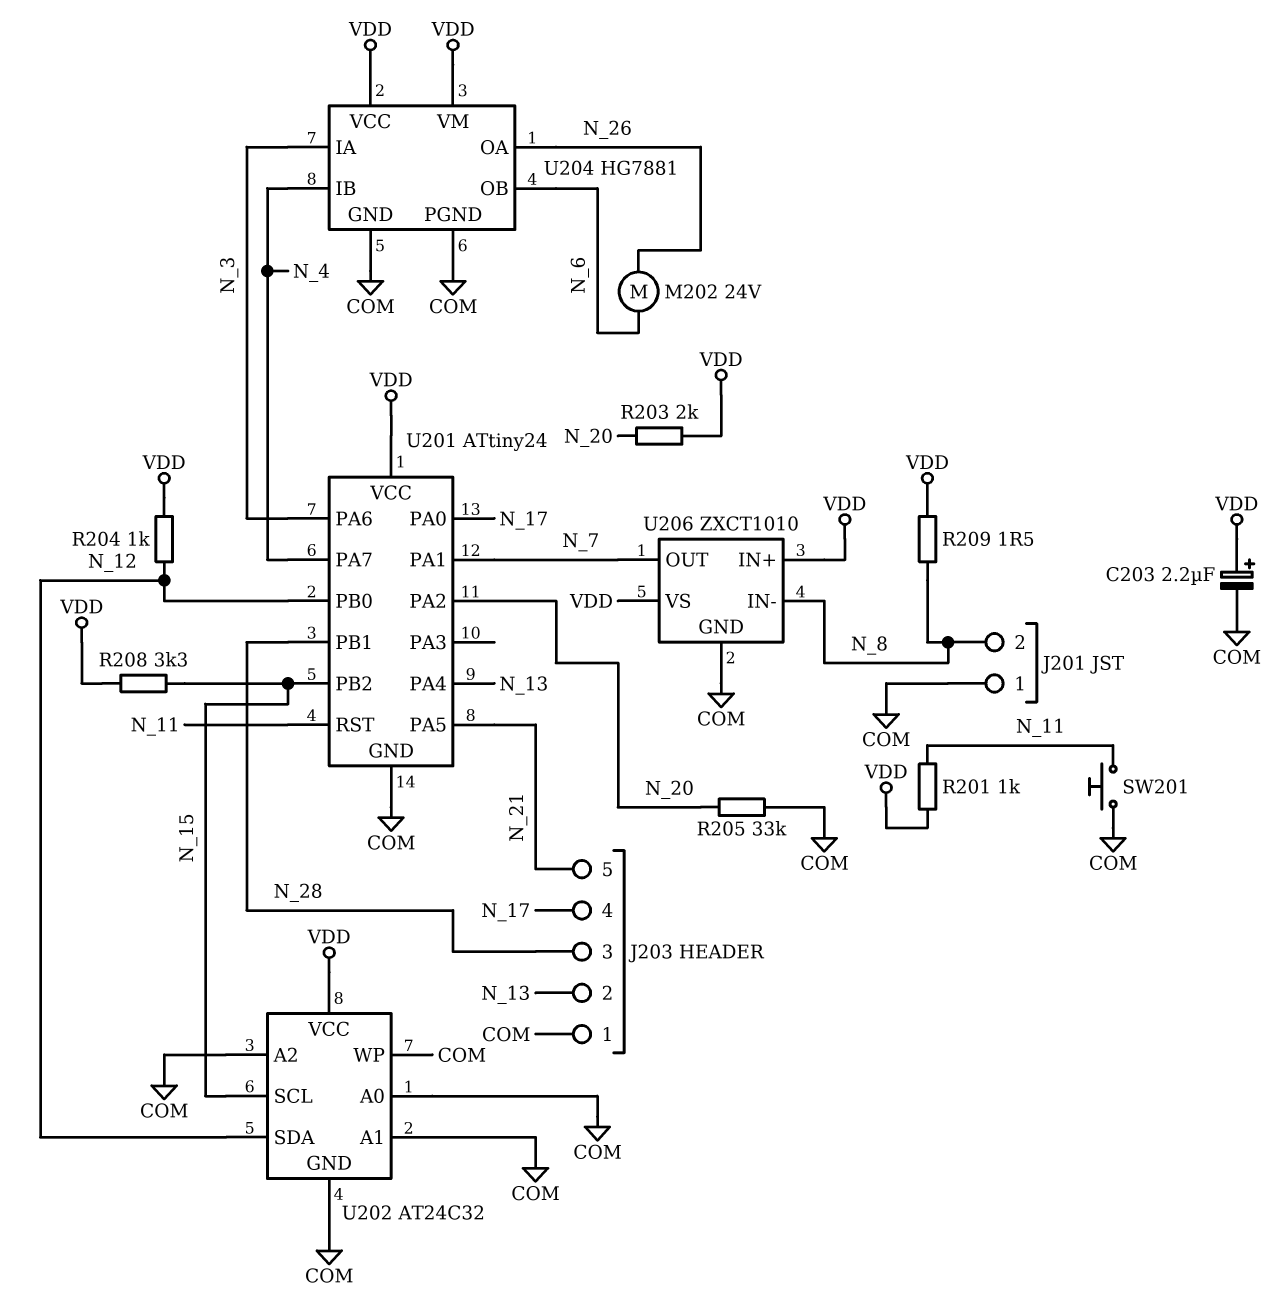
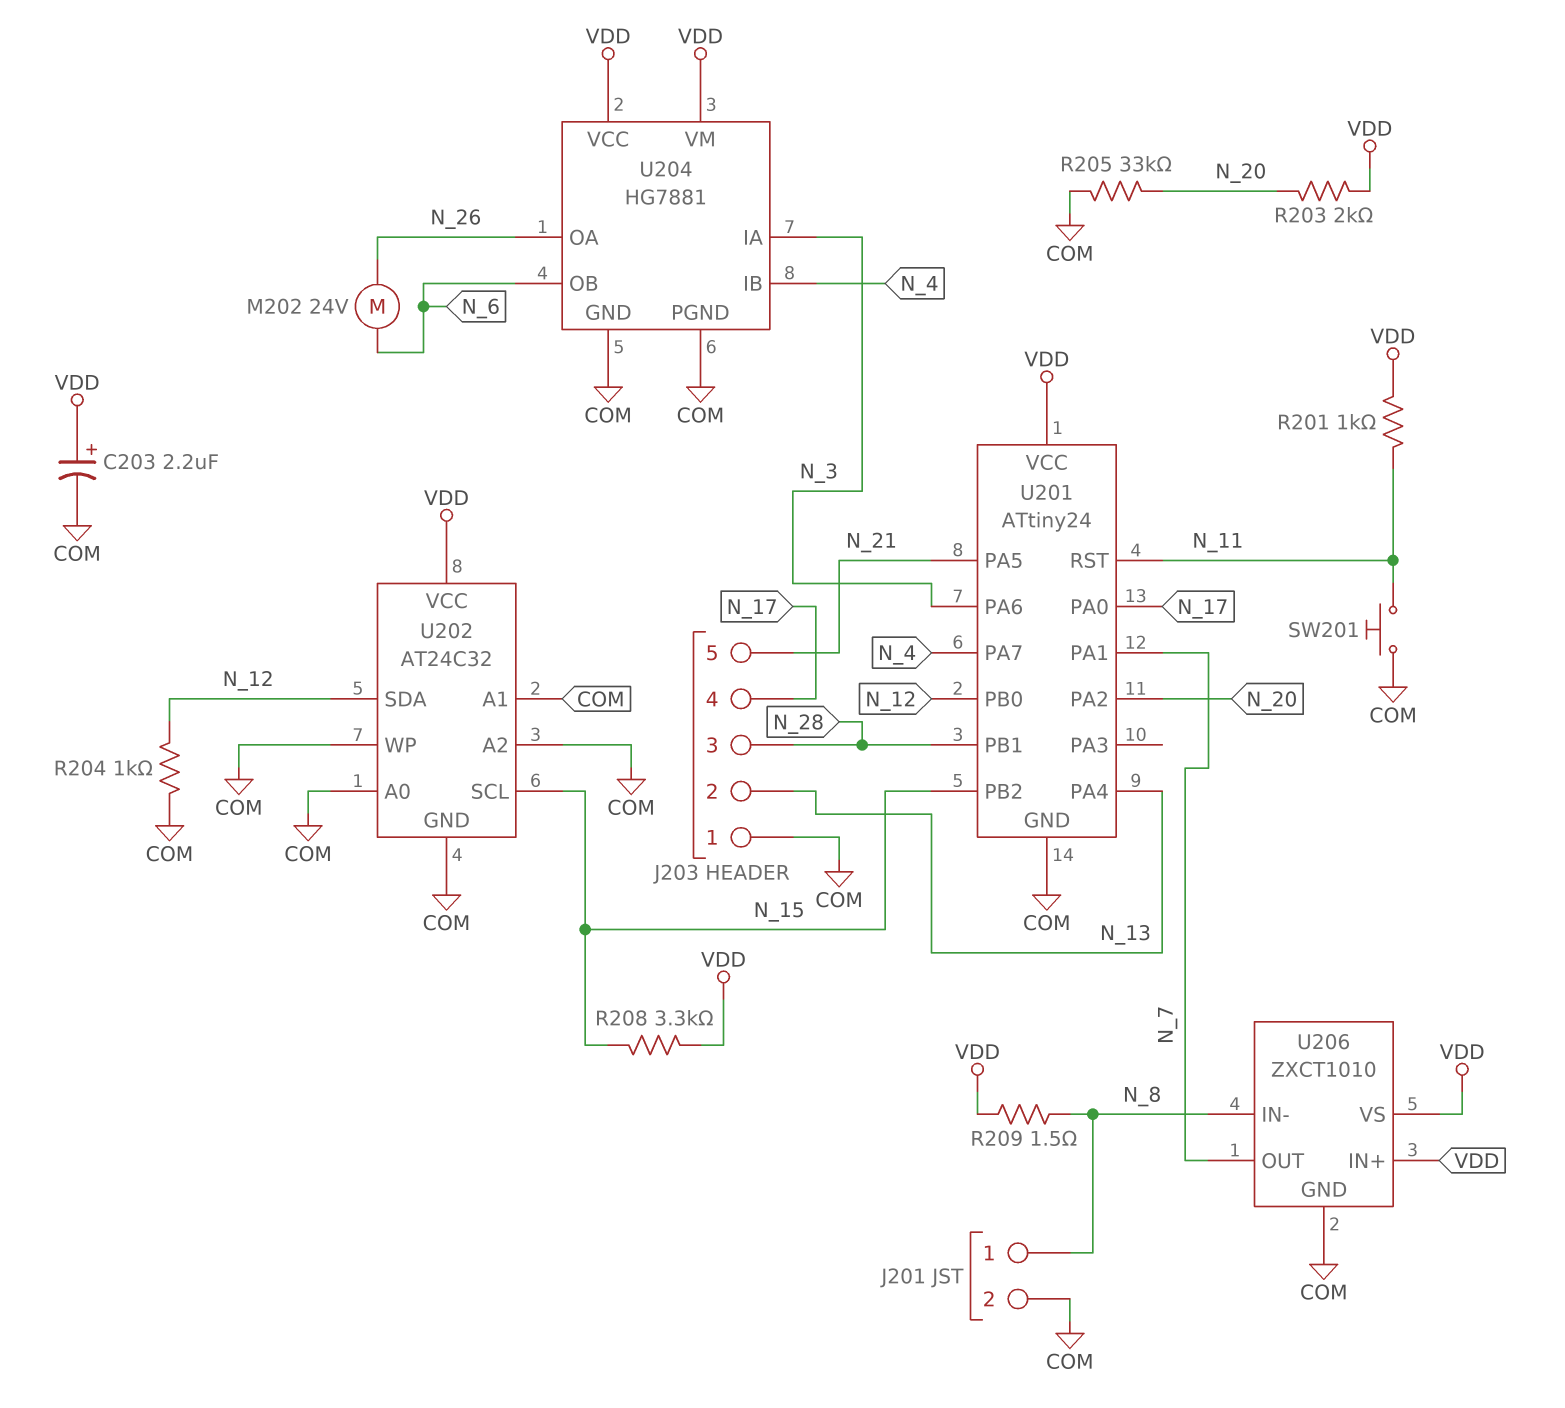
J201 pin 1: COM -> N_8
J201 pin 2: N_8 -> COM
R204: 1k (N_12, VDD) -> 1k (COM, N_12)

